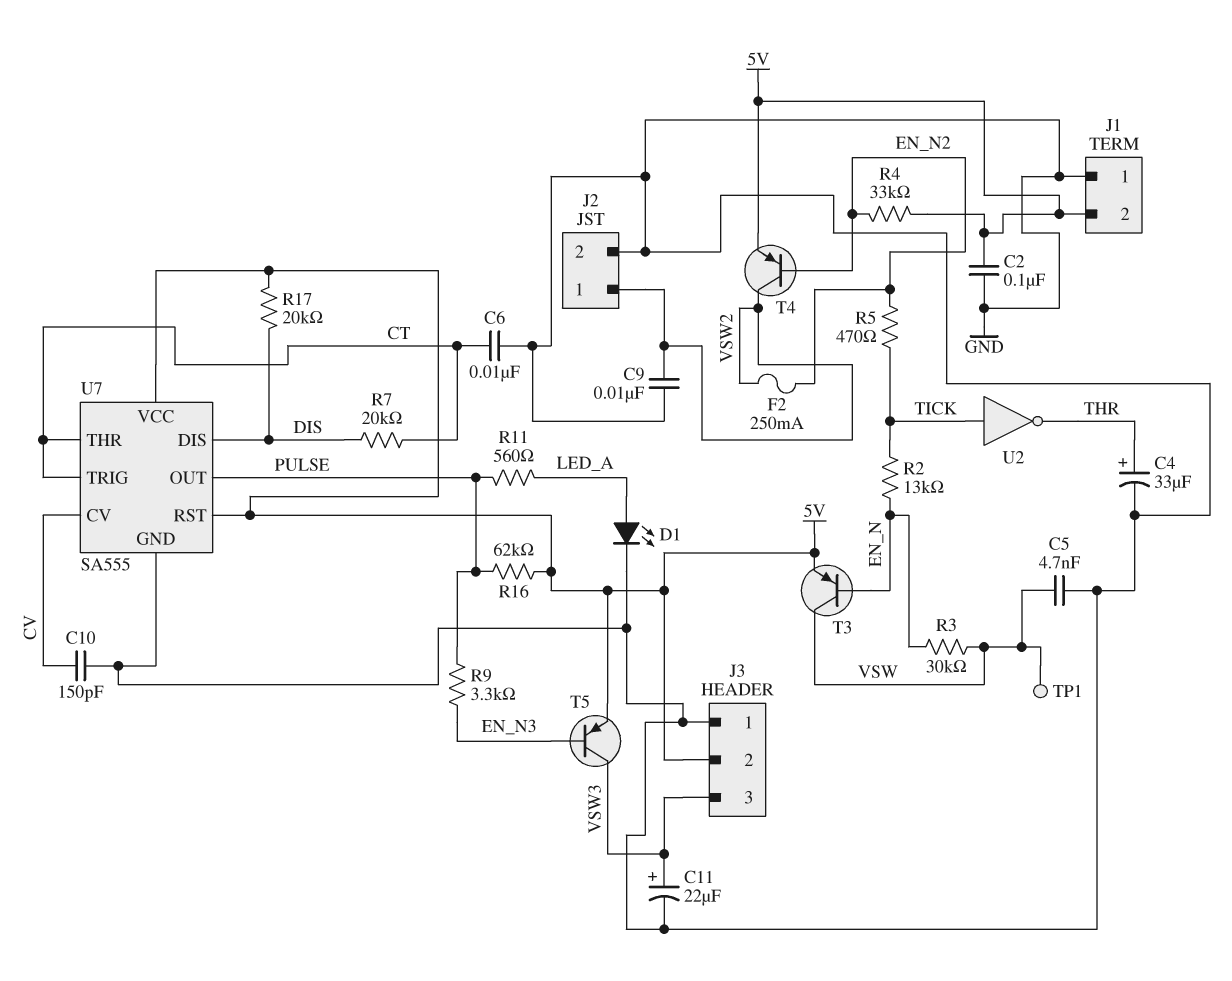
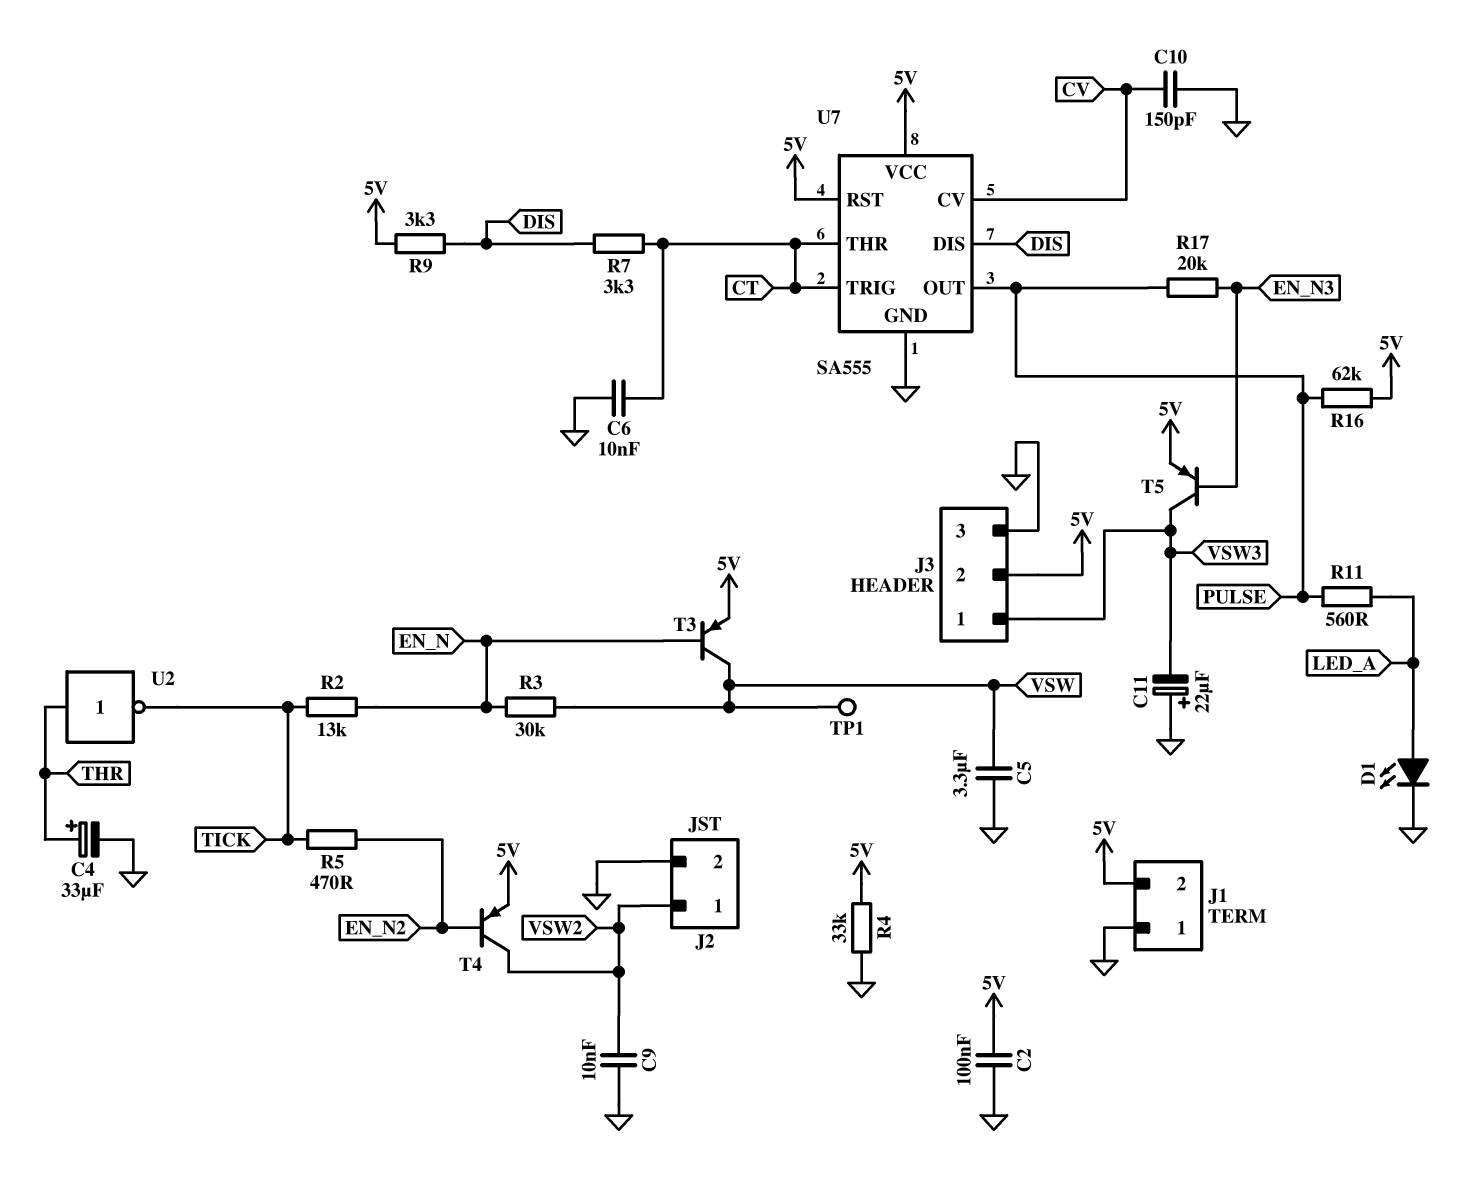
C5: 4.7nF (GND, VSW) -> 3.3uF (GND, VSW)
C11: 22uF (plus VSW3, minus GND) -> 22uF (plus GND, minus VSW3)
F2: 250mA (EN_N2, VSW2) -> none
J3 pin 1: GND -> VSW3
J3 pin 3: VSW3 -> GND
R4: 33k (5V, EN_N2) -> 33k (5V, GND)
R7: 20k (CT, DIS) -> 3.3k (CT, DIS)
R9: 3.3k (EN_N3, PULSE) -> 3.3k (5V, DIS)
R17: 20k (5V, DIS) -> 20k (EN_N3, PULSE)
U2: NOT (in TICK, out THR) -> NOT (in THR, out TICK)

